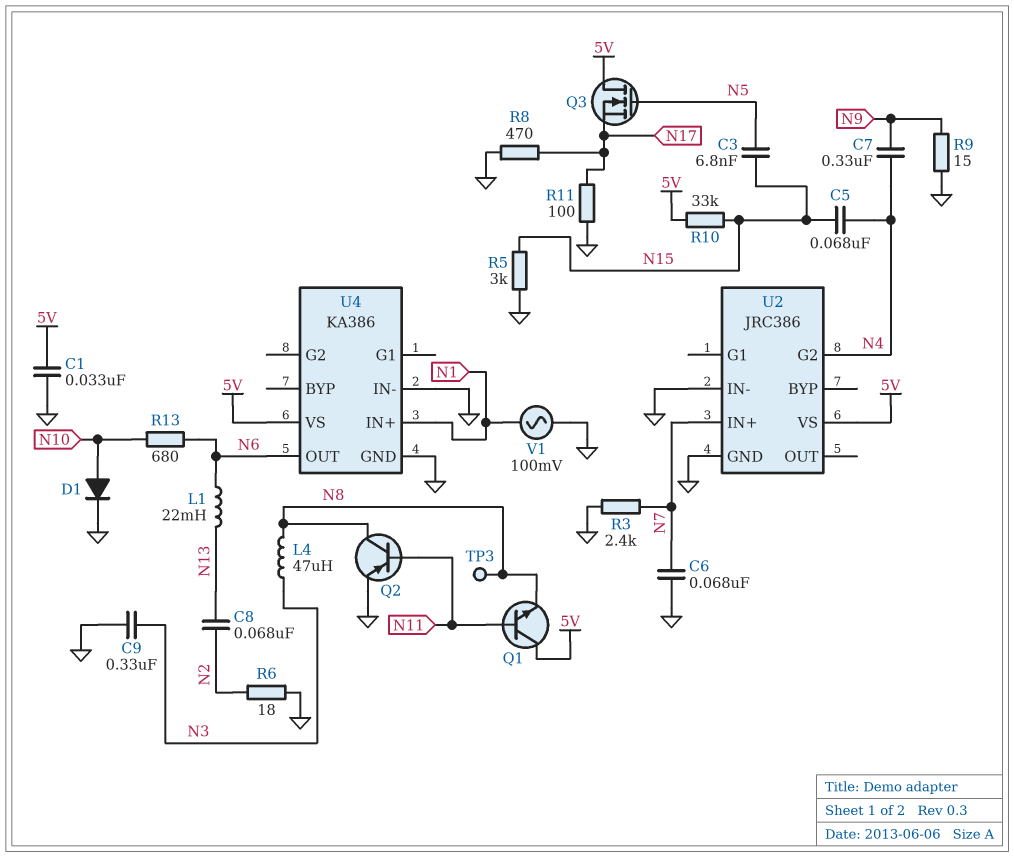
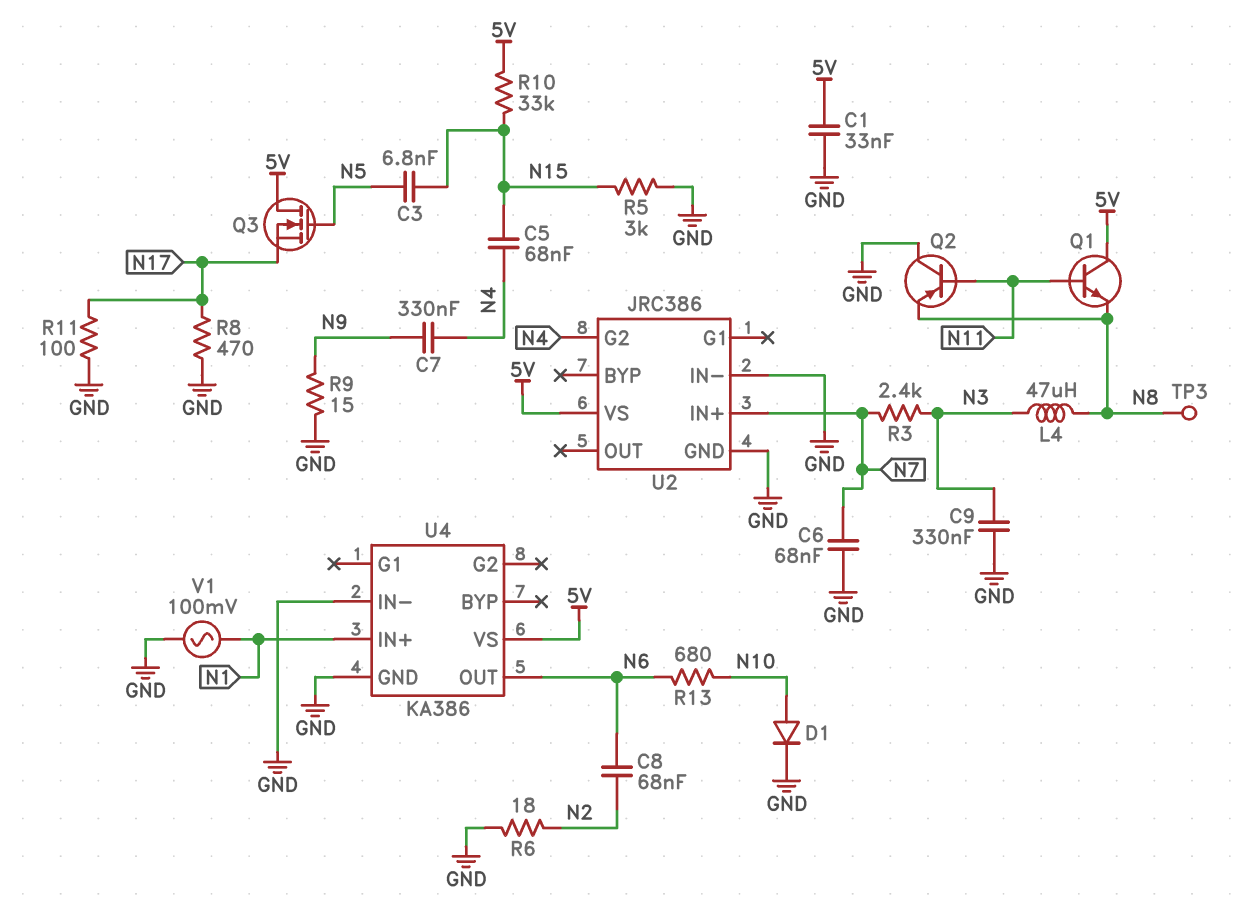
C8: 68nF (N2, N13) -> 68nF (N2, N6)
L1: 22mH (N6, N13) -> none
Q2: PNP (B N11, C N8, E GND) -> PNP (B N11, C GND, E N8)
R3: 2.4k (GND, N7) -> 2.4k (N3, N7)

